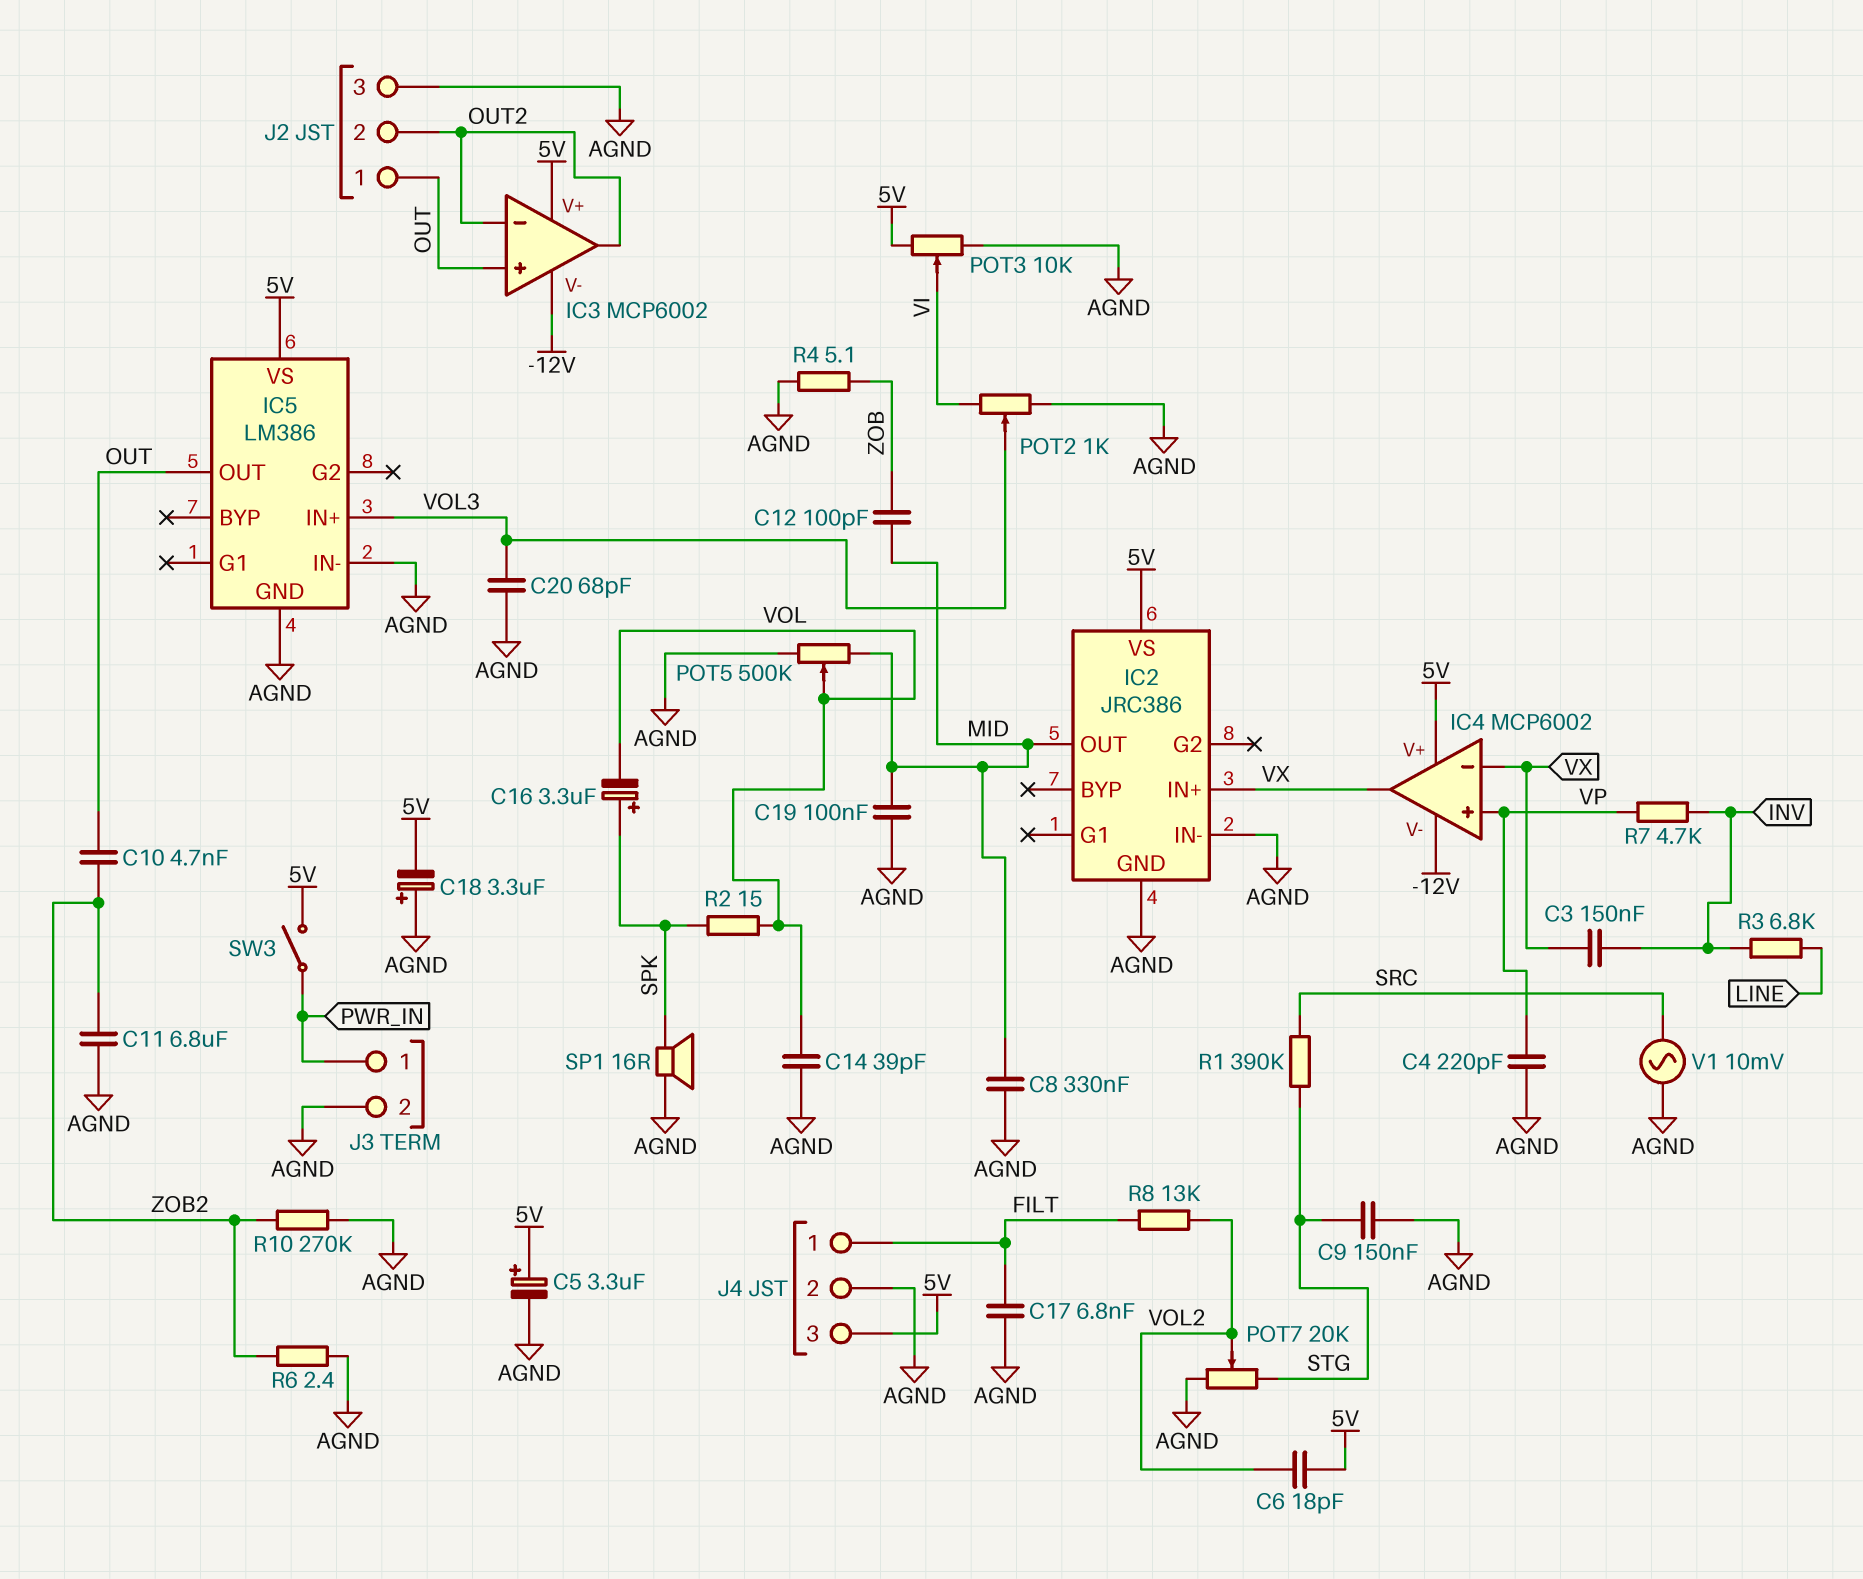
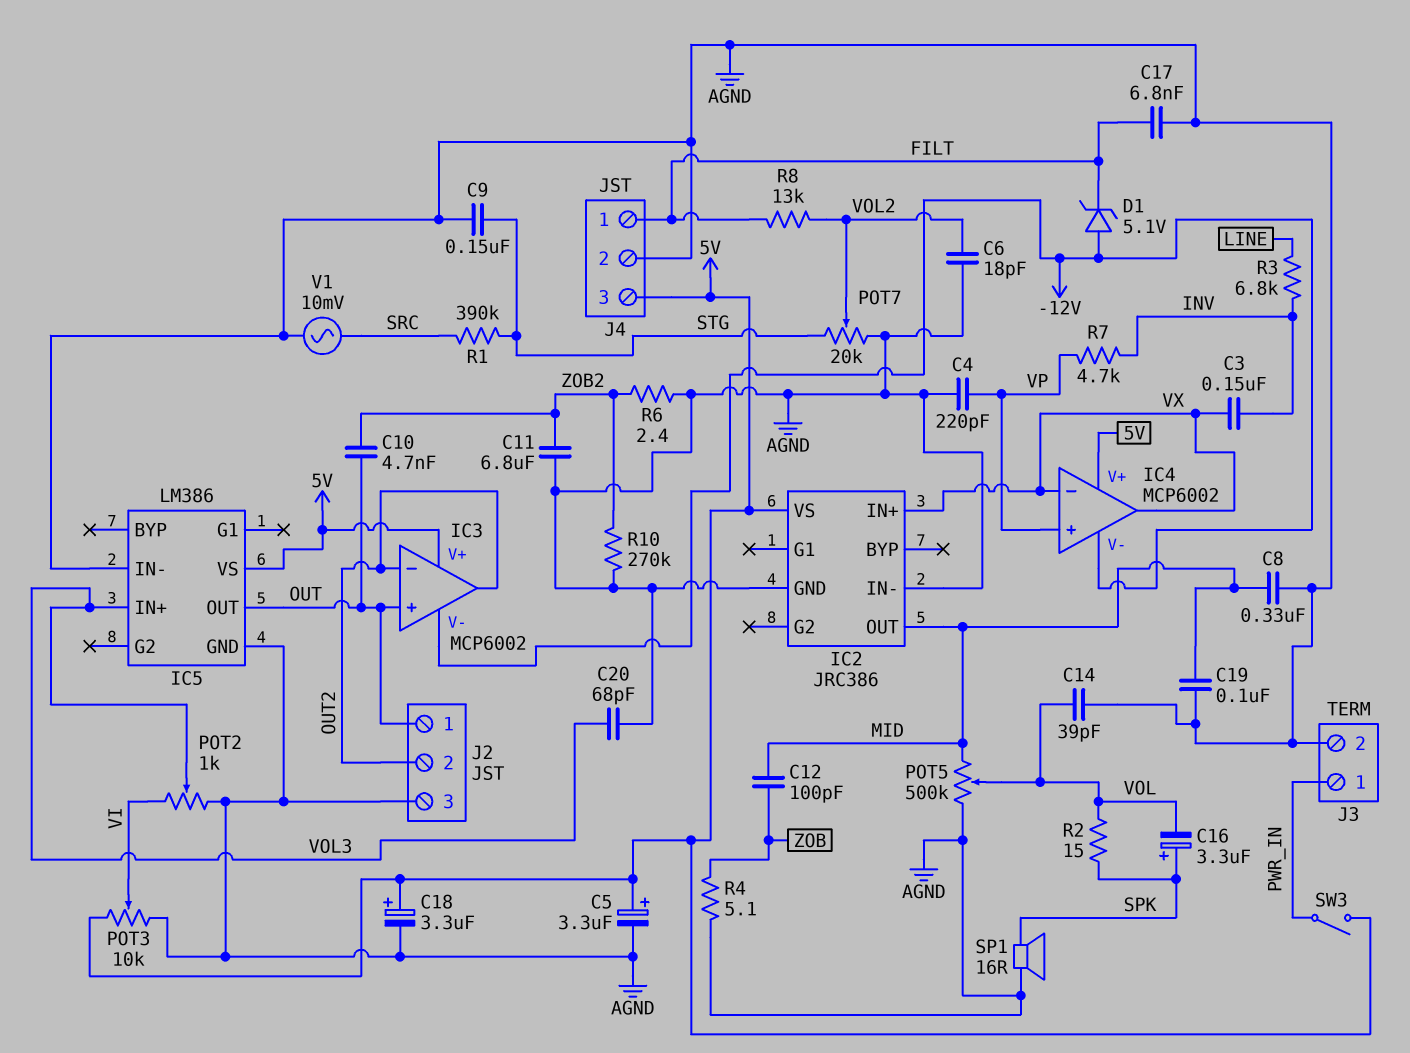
C6: 18pF (5V, VOL2) -> 18pF (AGND, VOL2)
C18: 3.3uF (plus AGND, minus 5V) -> 3.3uF (plus 5V, minus AGND)
D1: none -> zener 5.1V (A -12V, K FILT)

